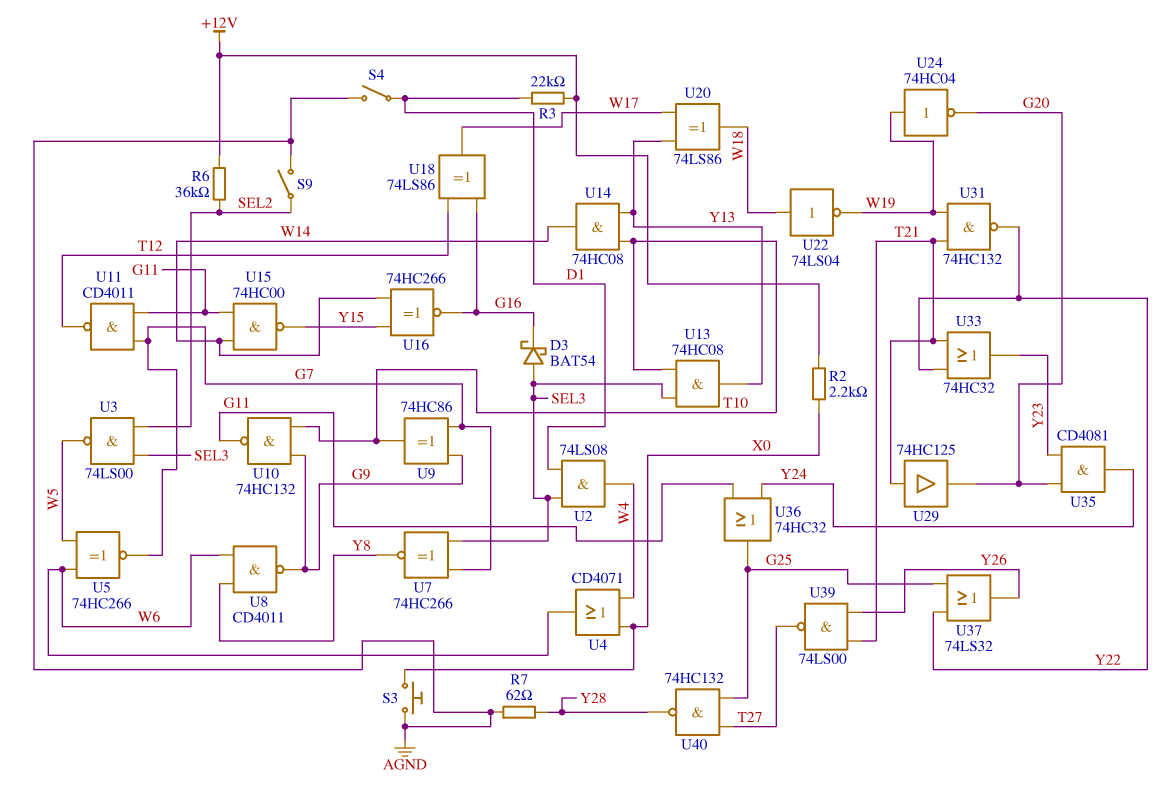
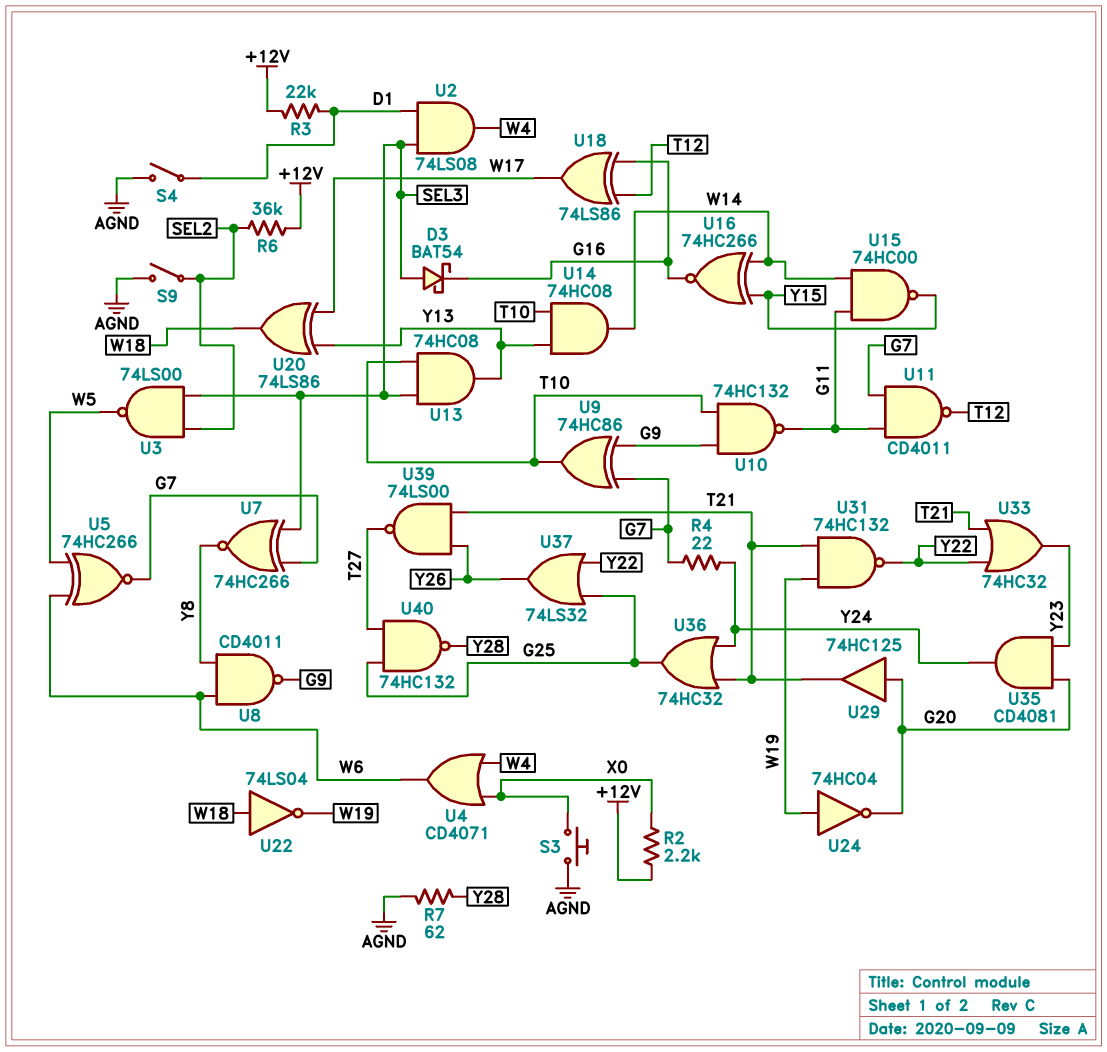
R4: none -> 22 (G7, Y24)
U29: buffer 74HC125 (in T21, out G20) -> buffer 74HC125 (in G20, out T21)
U36: OR 74HC32 (in G11, in Y24, out G25) -> OR 74HC32 (in T21, in Y24, out G25)

